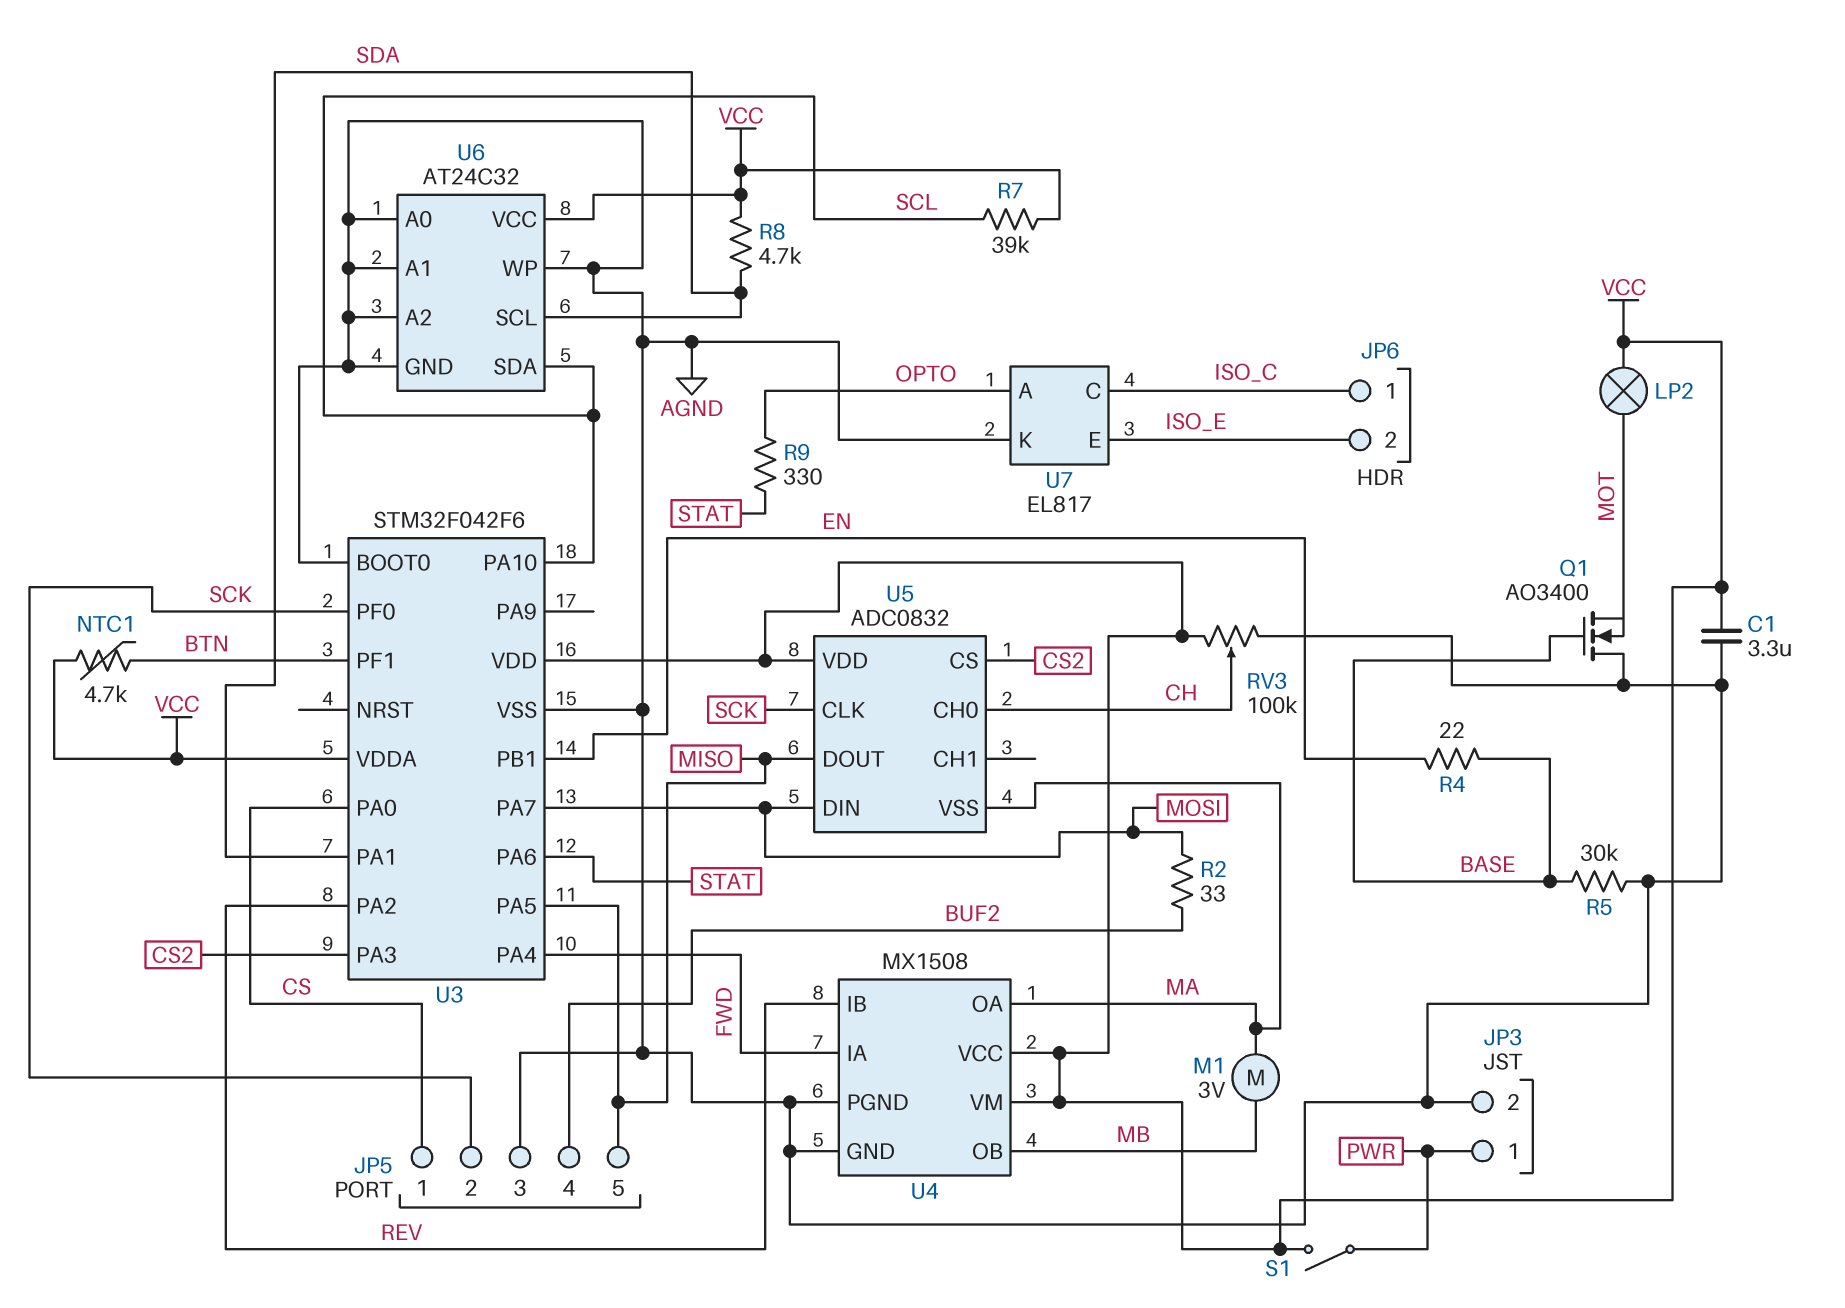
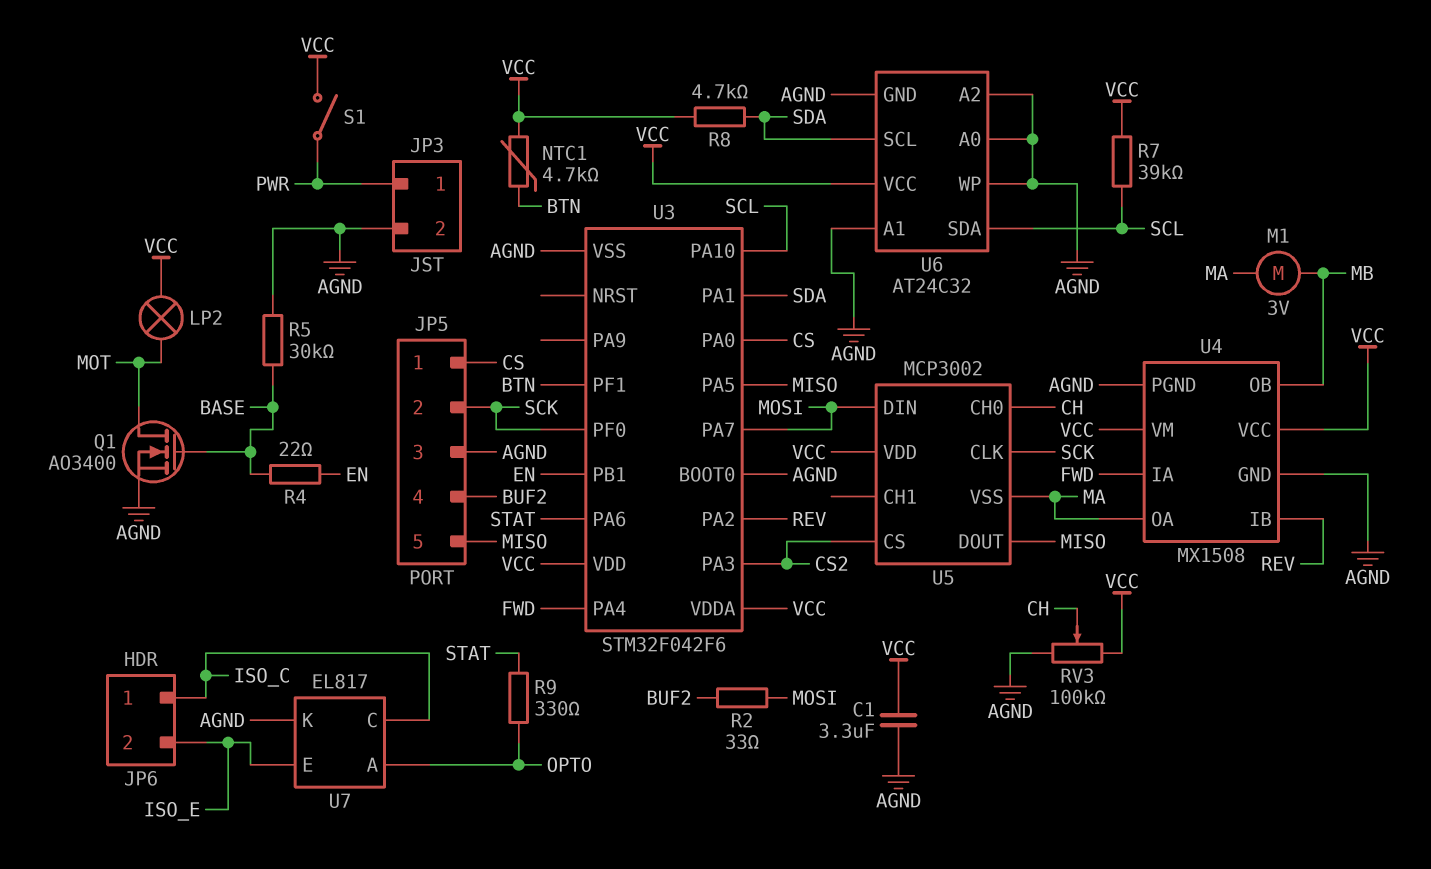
Q1: NMOS AO3400 (G BASE, D AGND, S MOT) -> NMOS AO3400 (G BASE, D MOT, S AGND)
U5: ADC0832 -> MCP3002

